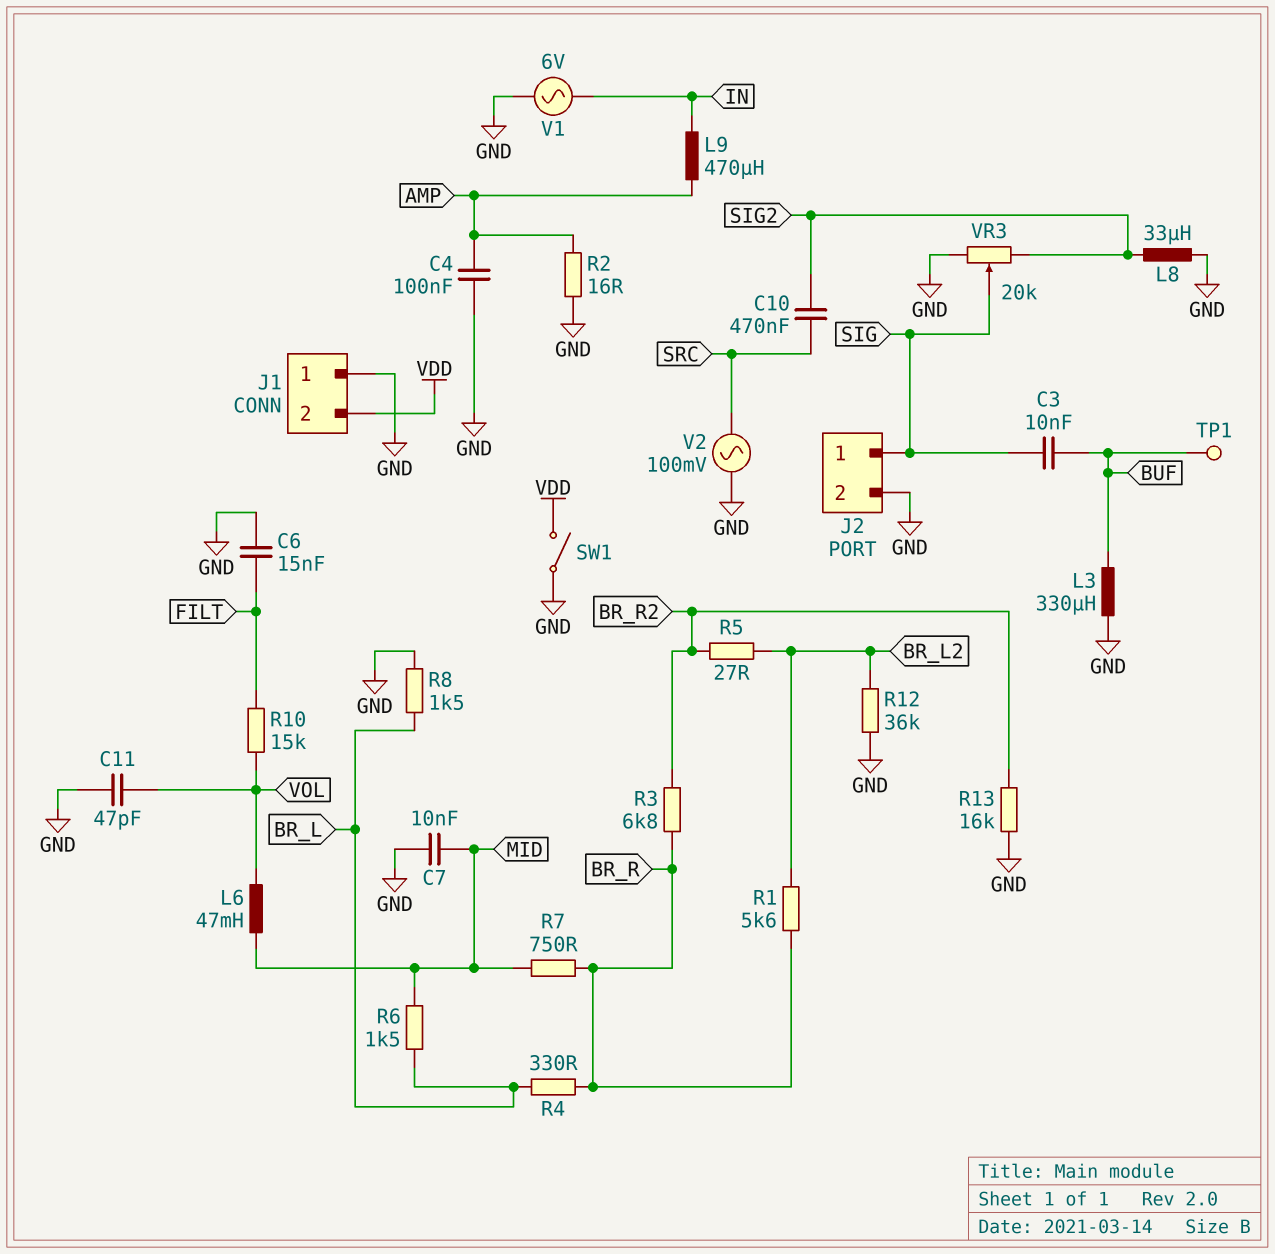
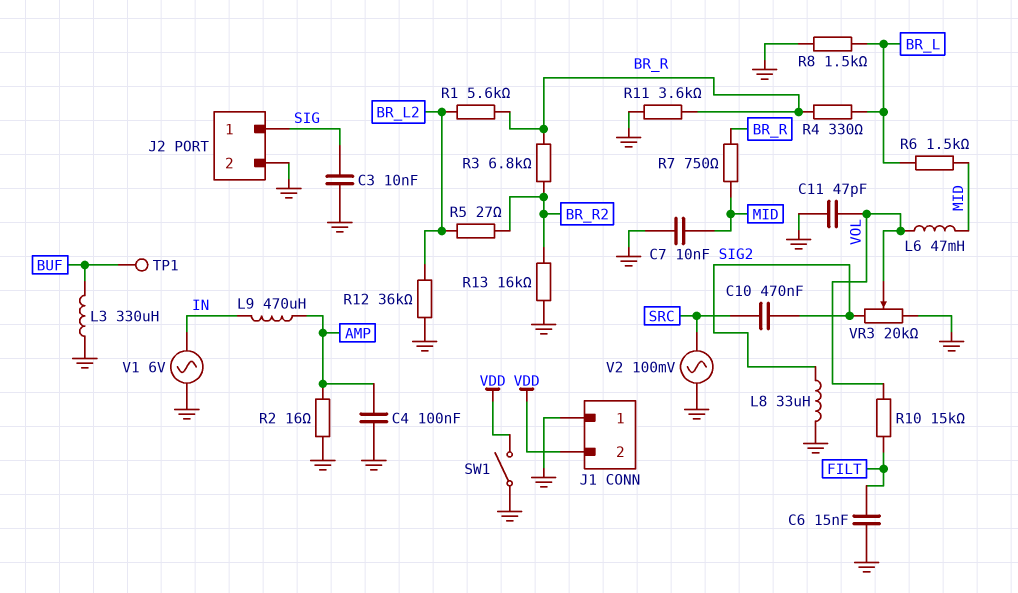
C3: 10nF (BUF, SIG) -> 10nF (GND, SIG)
R11: none -> 3.6k (BR_R, GND)
VR3: 20k (GND, SIG2, wiper SIG) -> 20k (GND, SIG2, wiper VOL)

